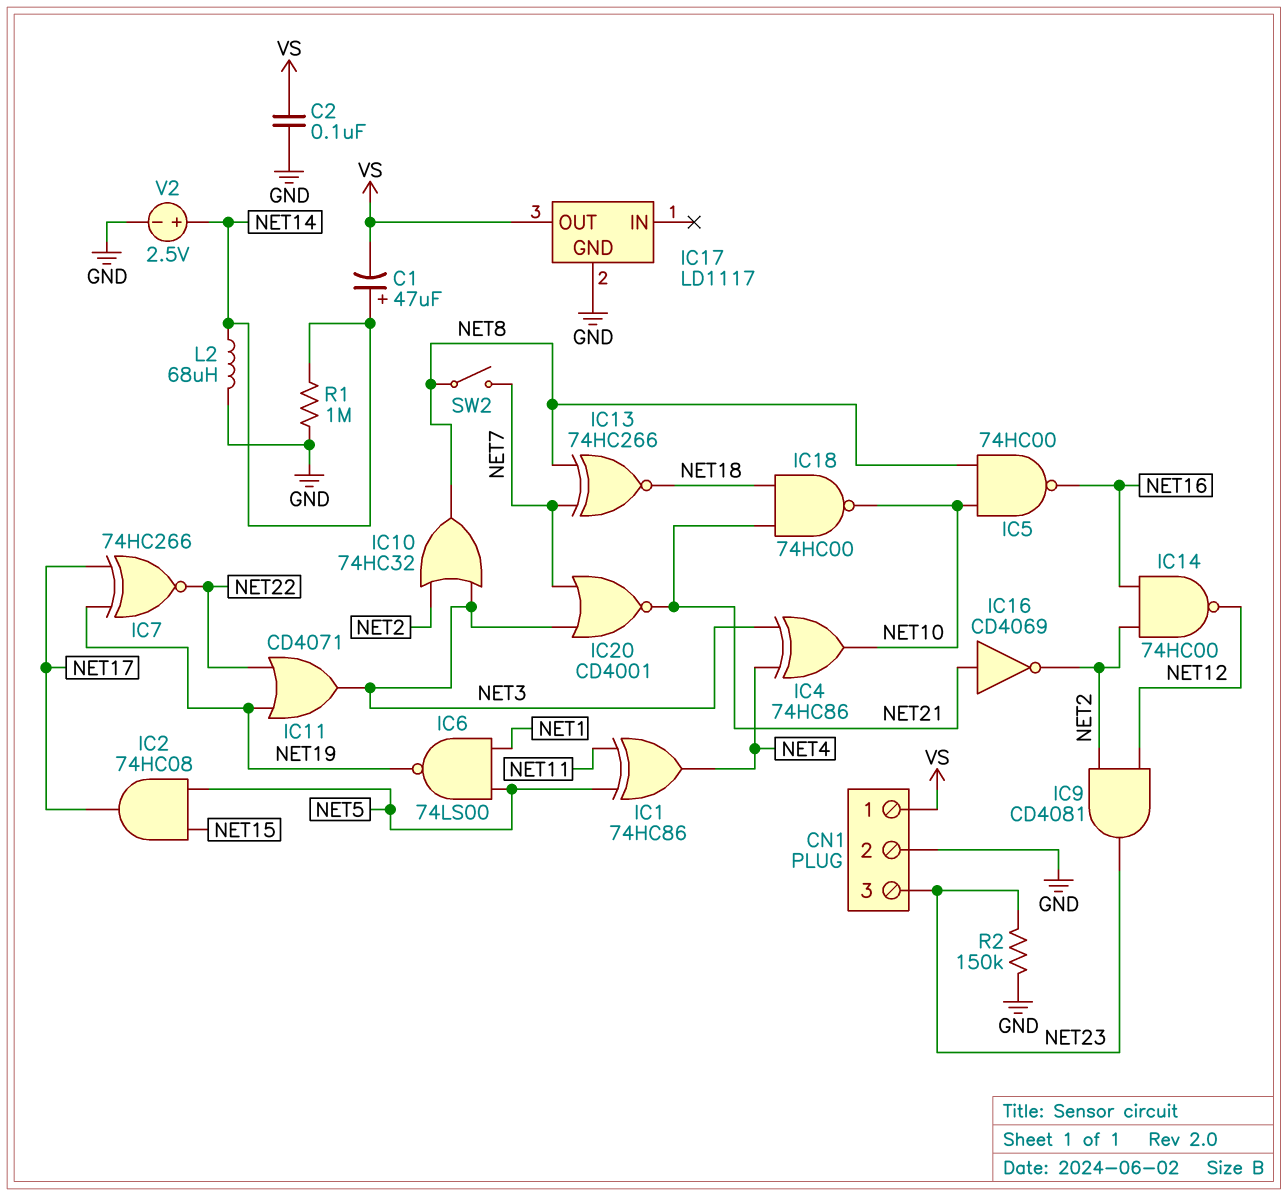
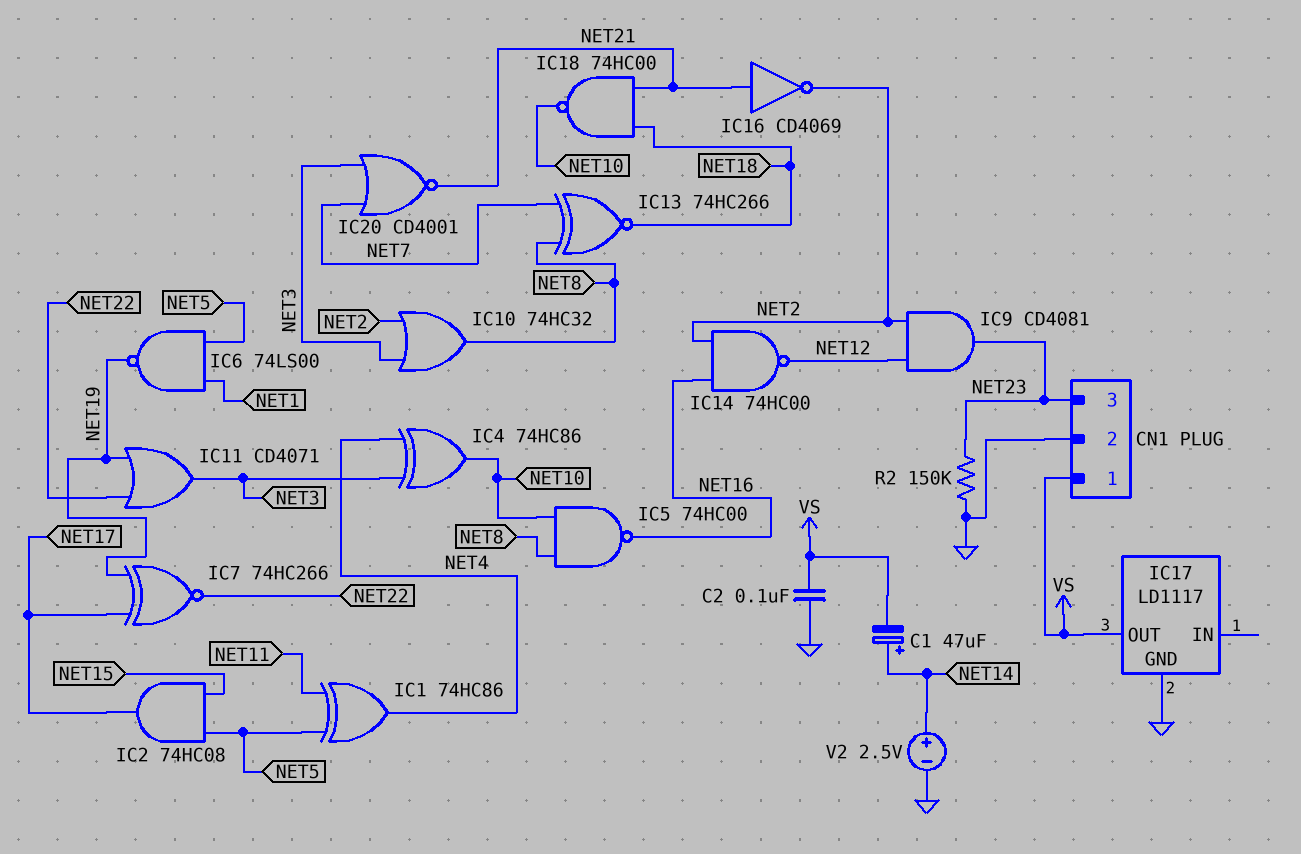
L2: 68uH (GND, NET14) -> none
R1: 1M (GND, NET14) -> none
SW2: switch (NET7, NET8) -> none

